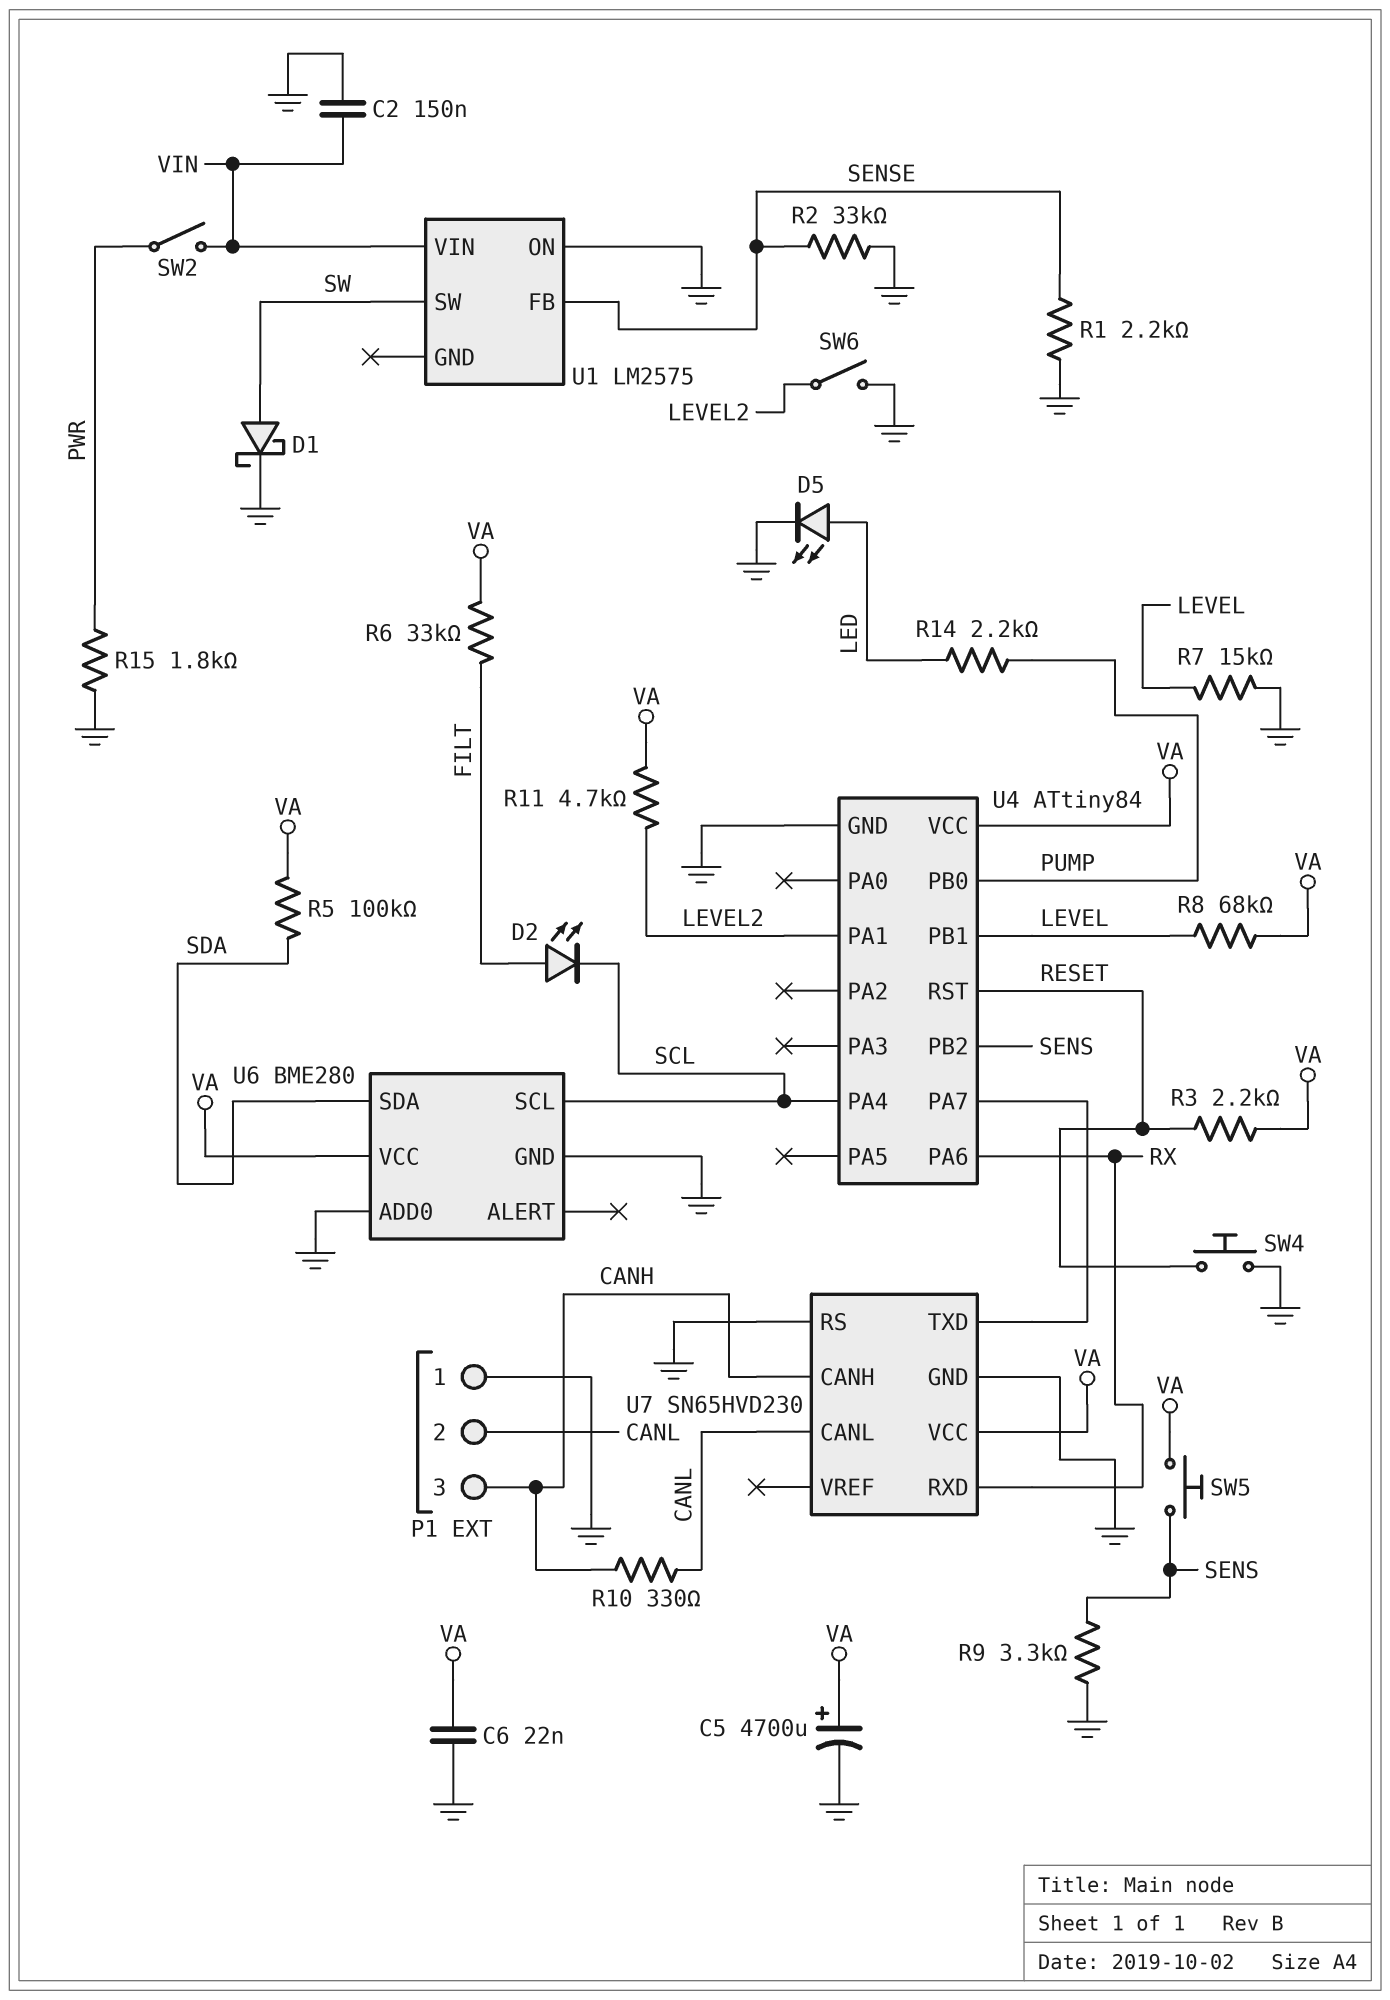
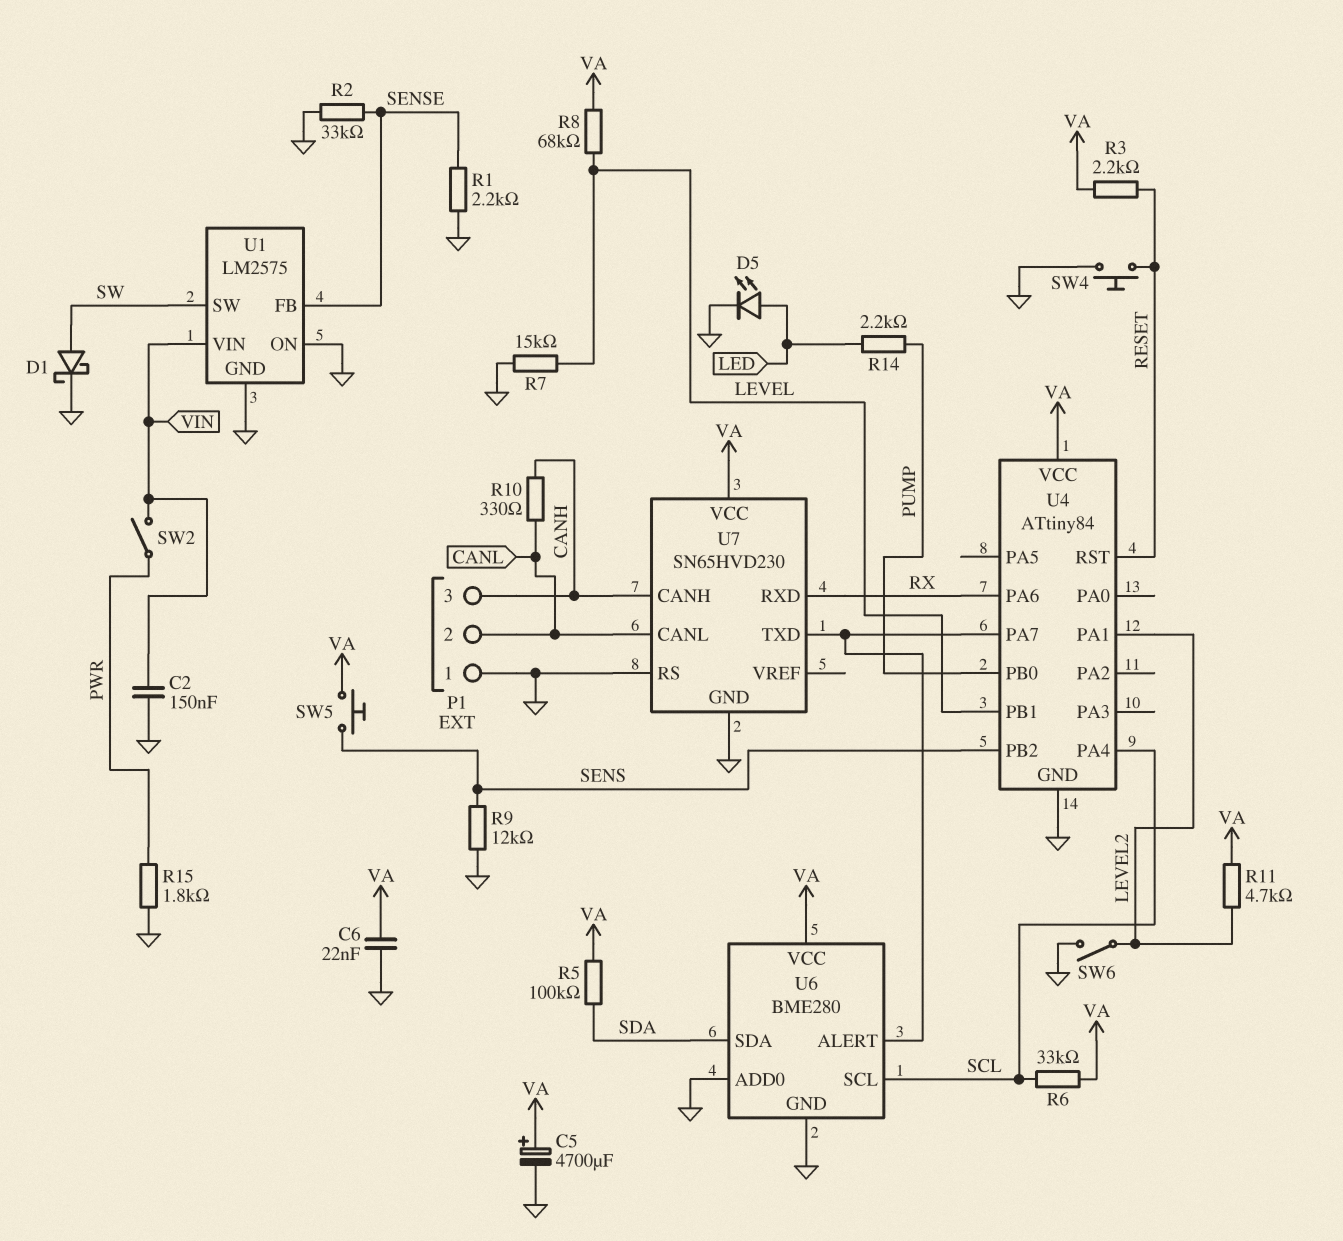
D2: LED (A FILT, K SCL) -> none
R6: 33k (FILT, VA) -> 33k (SCL, VA)
R9: 3.3k (GND, SENS) -> 12k (GND, SENS)
U1 pin GND: none -> GND
U6 pin ALERT: none -> U4/PA7

